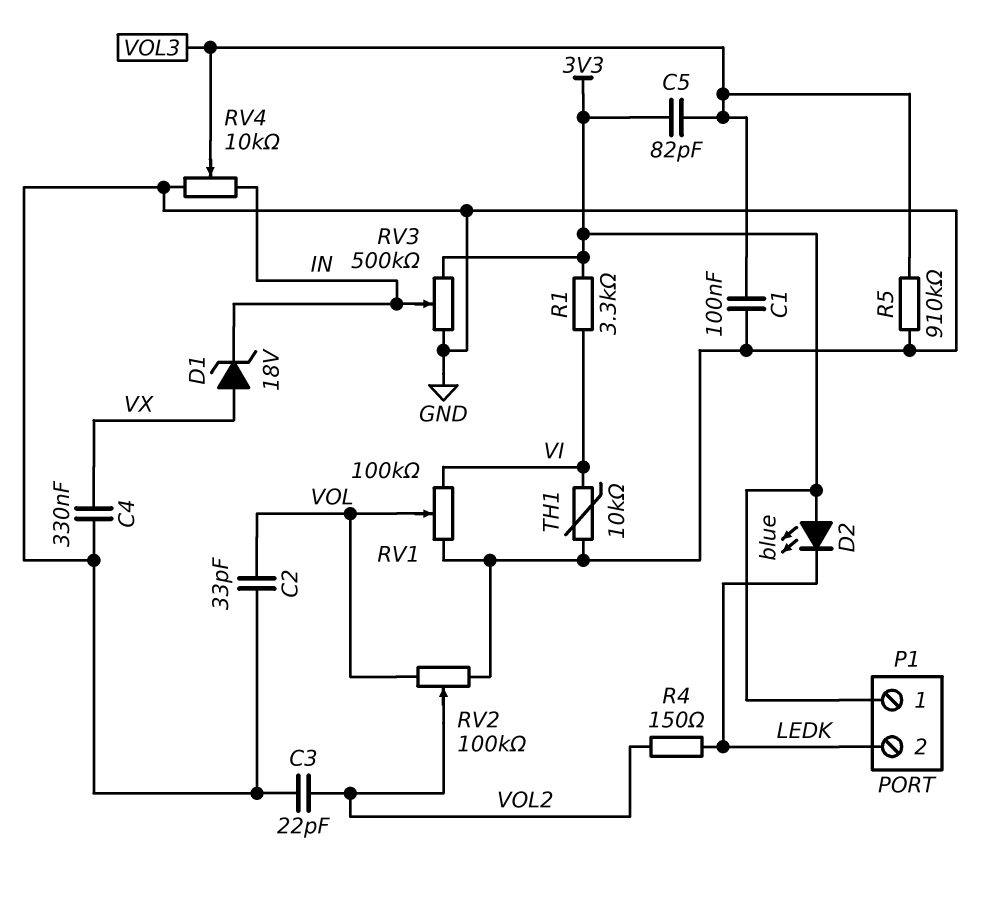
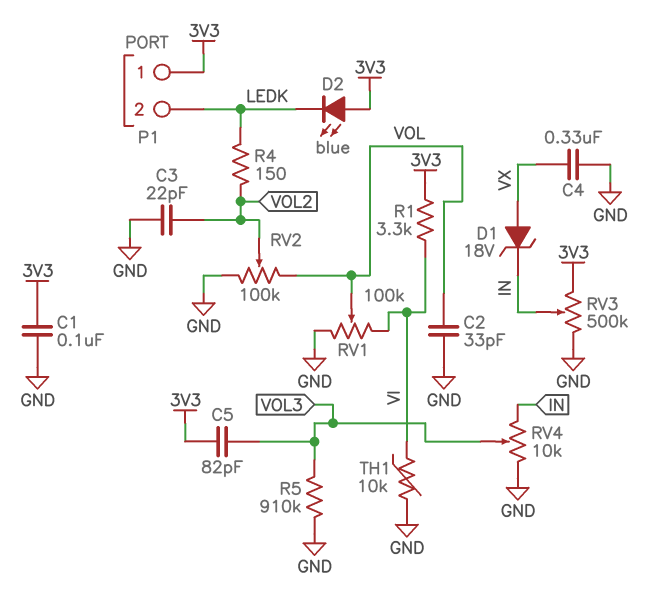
C1: 100nF (GND, VOL3) -> 100nF (3V3, GND)

